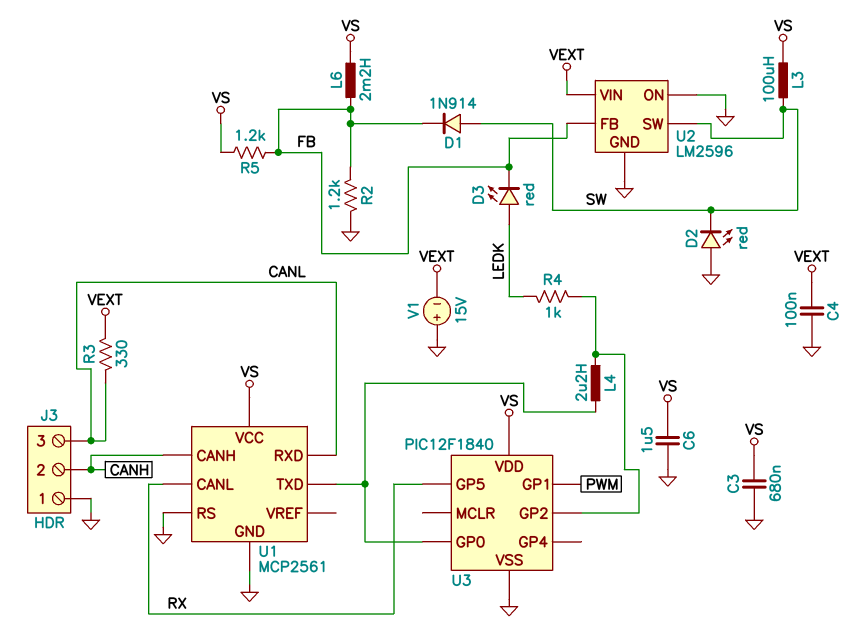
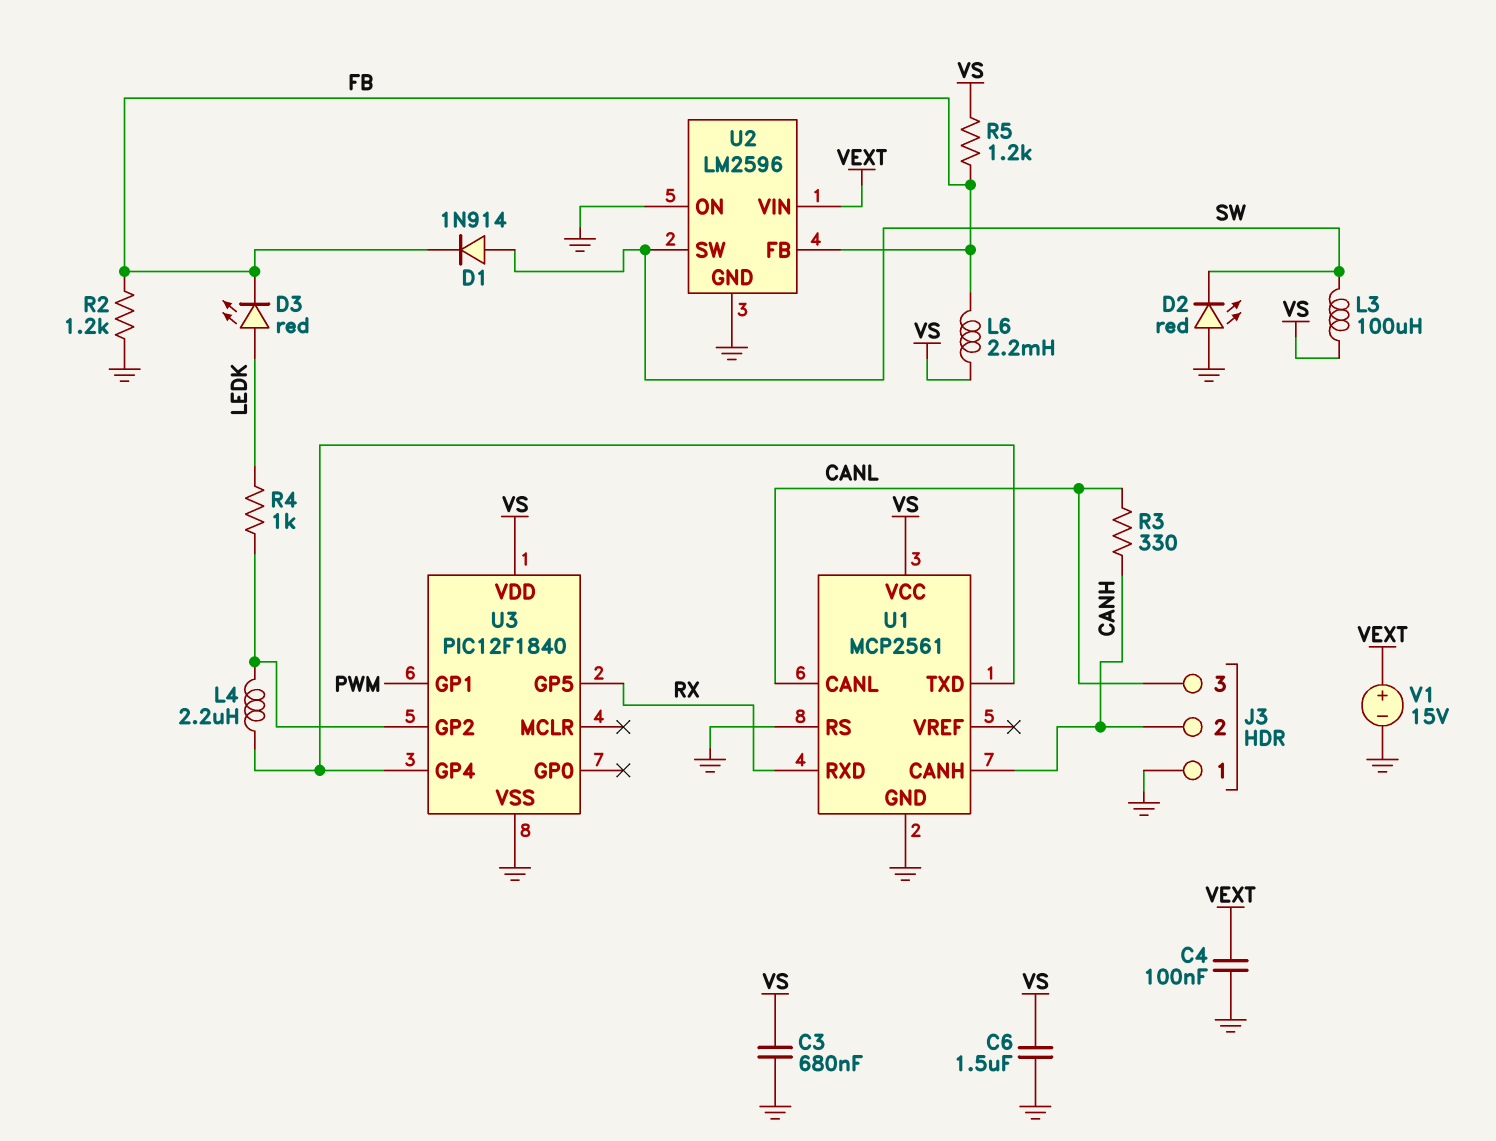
R3: 330 (CANL, VEXT) -> 330 (CANH, CANL)
U1 pin CANL: RX -> CANL
U1 pin RXD: CANL -> RX
U3 pin GP0: U1/TXD -> none
U3 pin GP4: none -> U1/TXD
V1: 15V (plus GND, minus VEXT) -> 15V (plus VEXT, minus GND)

